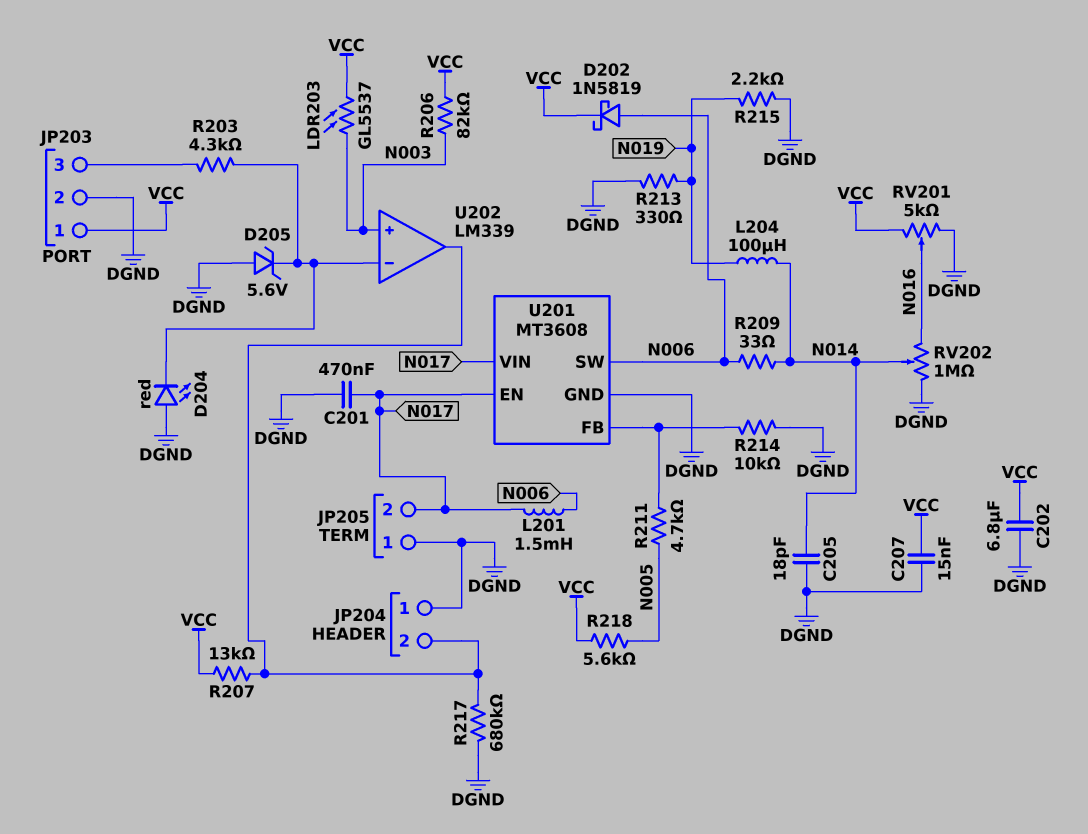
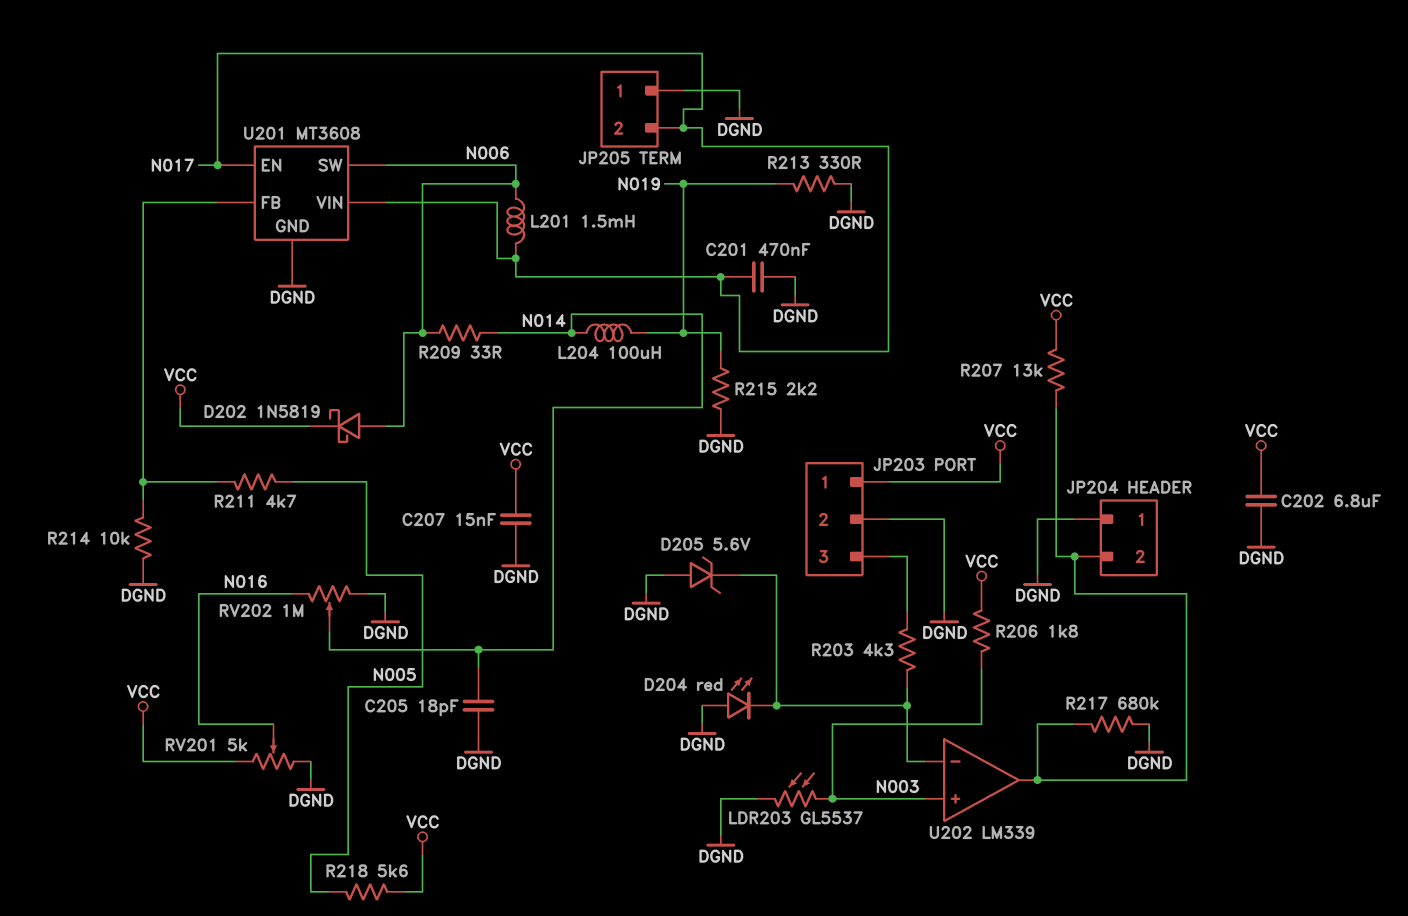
LDR203: GL5537 (N003, VCC) -> GL5537 (DGND, N003)
R206: 82k (N003, VCC) -> 1.8k (N003, VCC)

